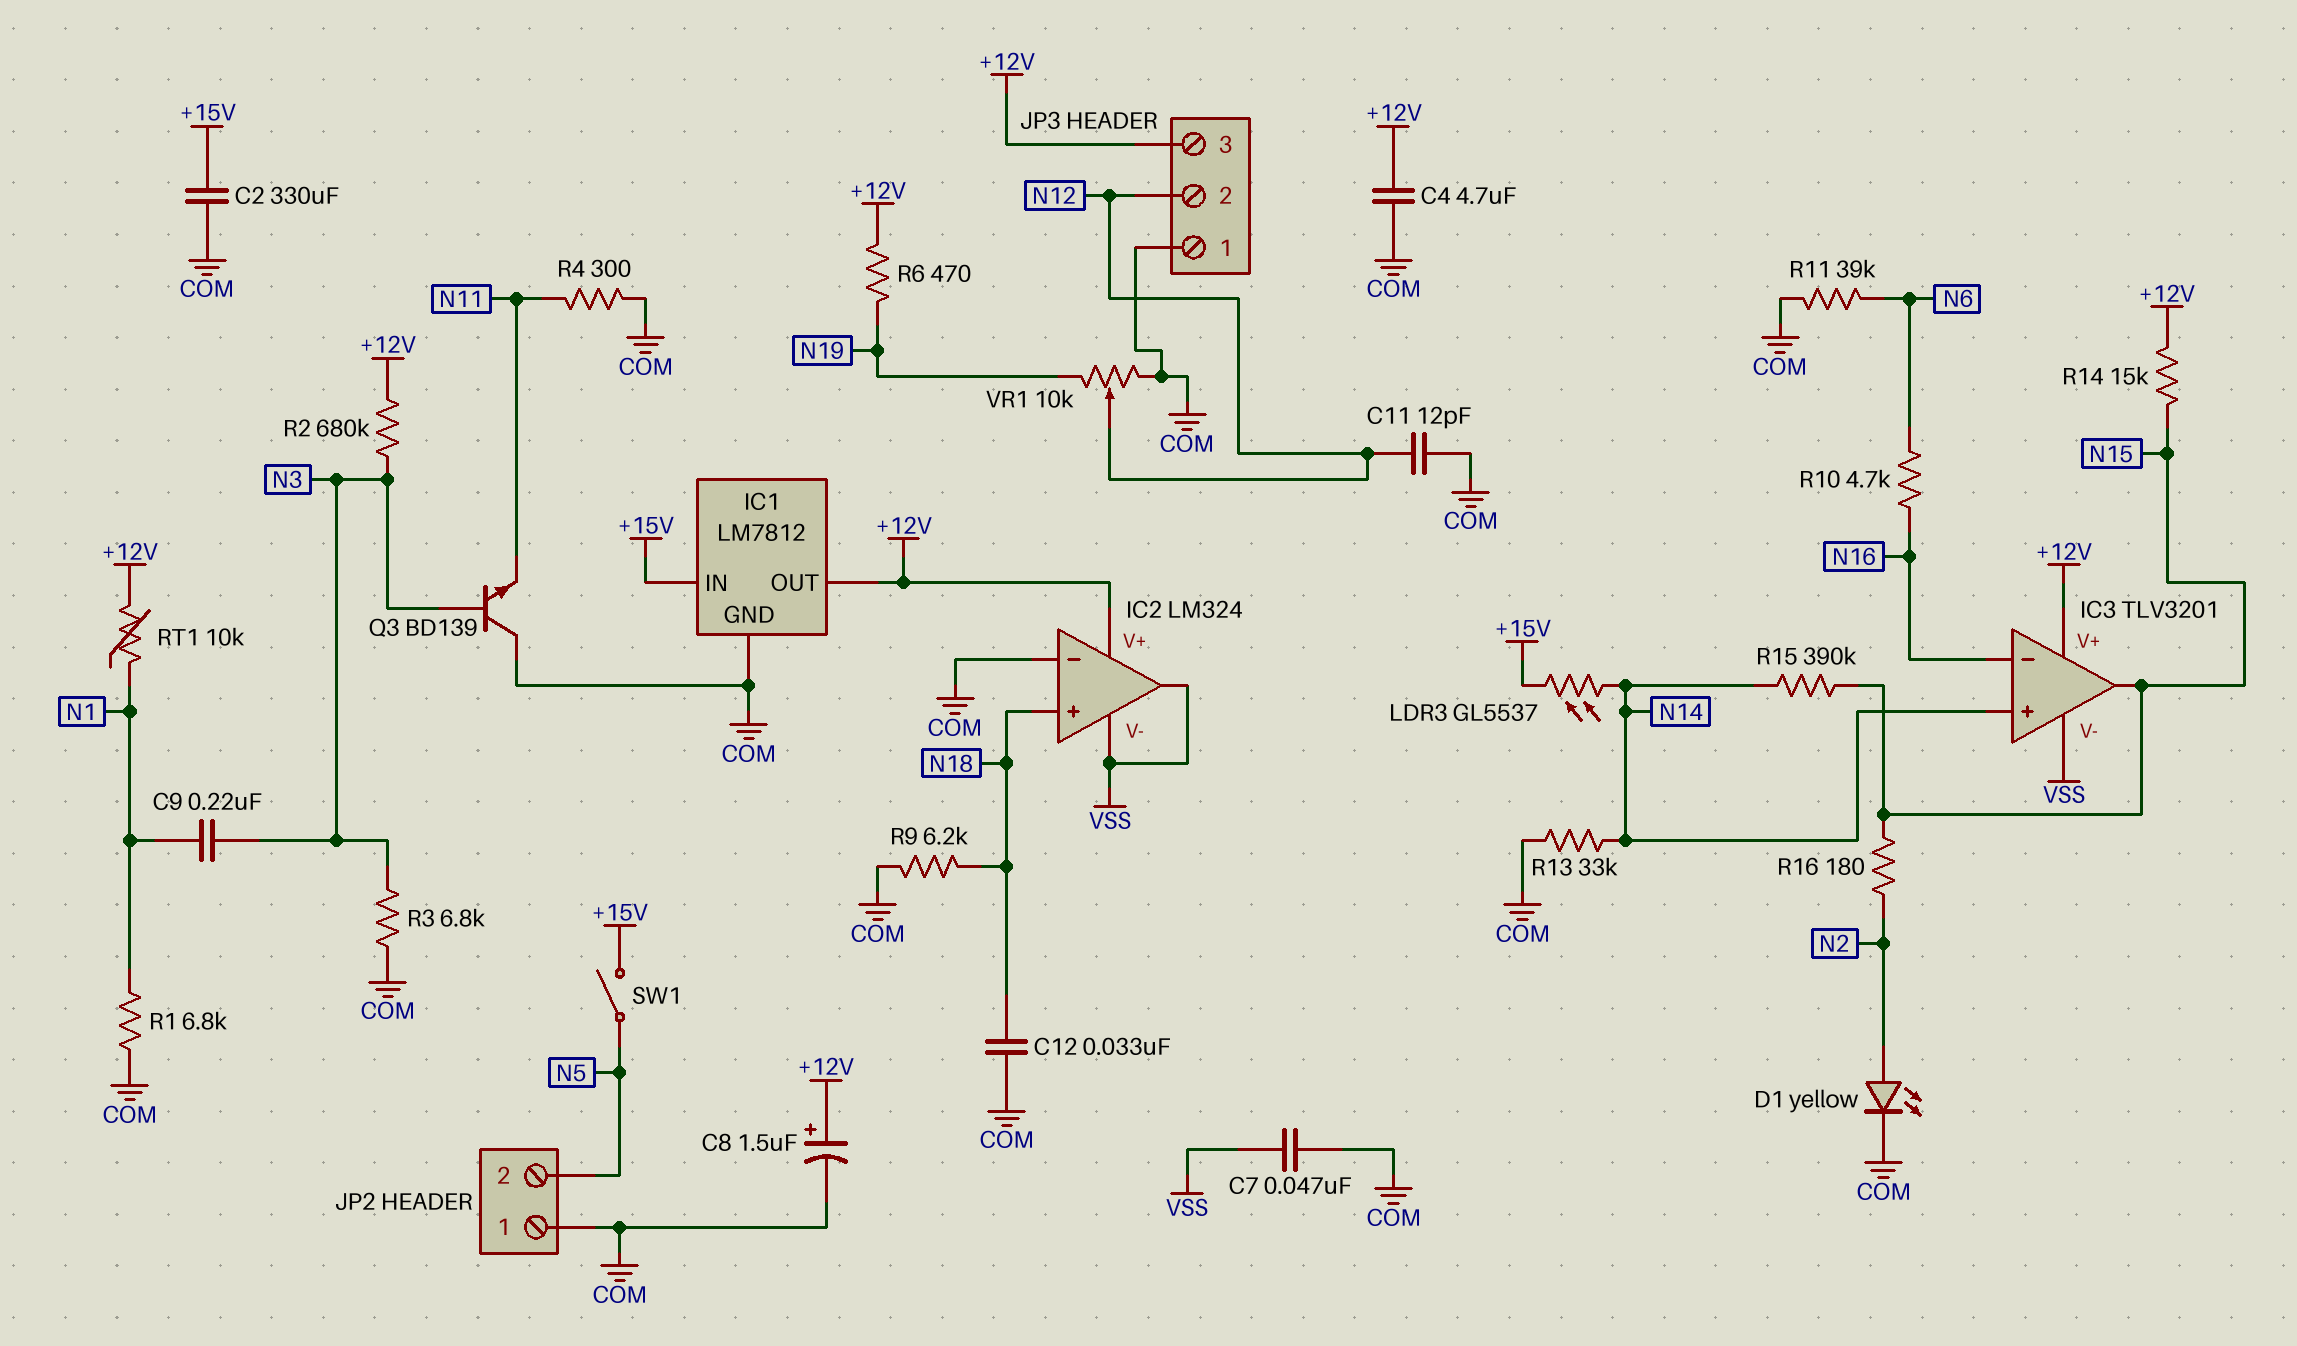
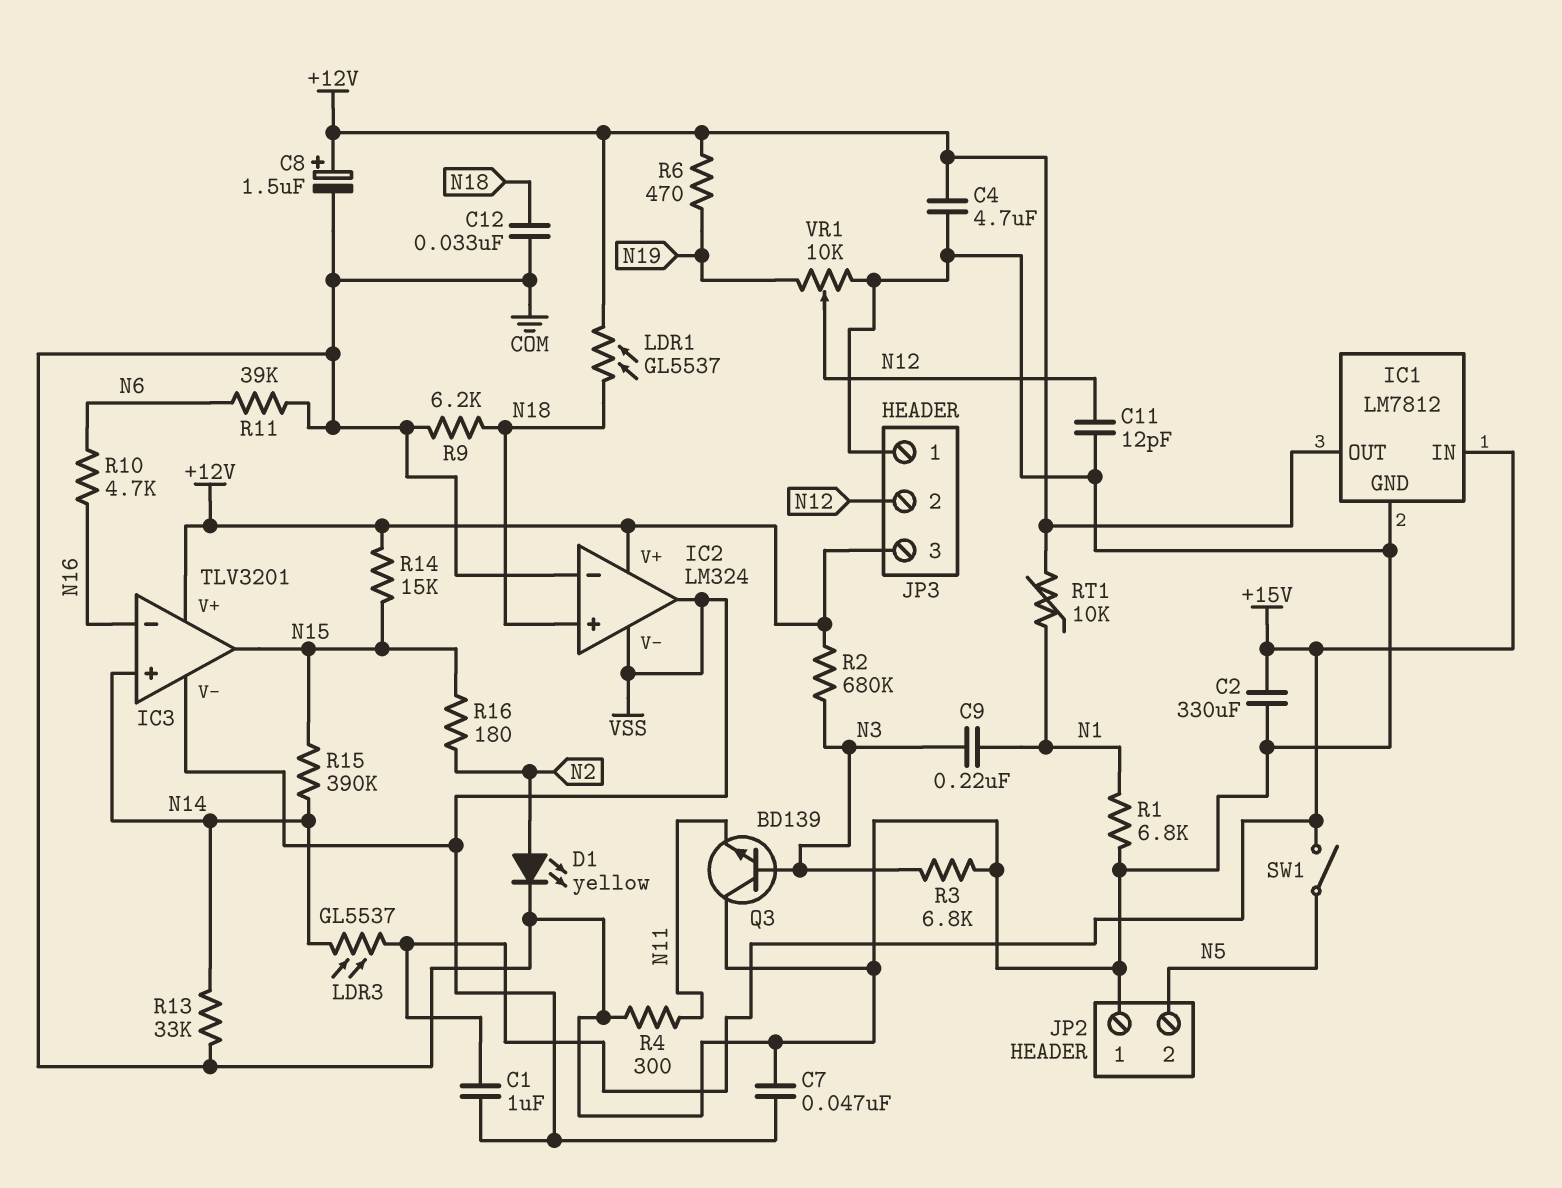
C1: none -> 1uF (+15V, VSS)
LDR1: none -> GL5537 (+12V, N18)

